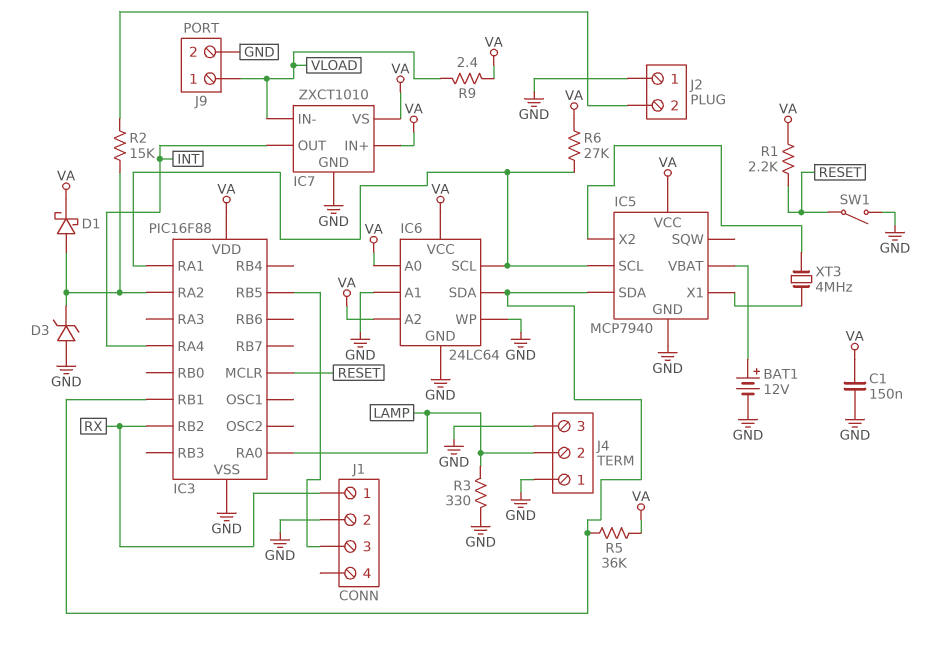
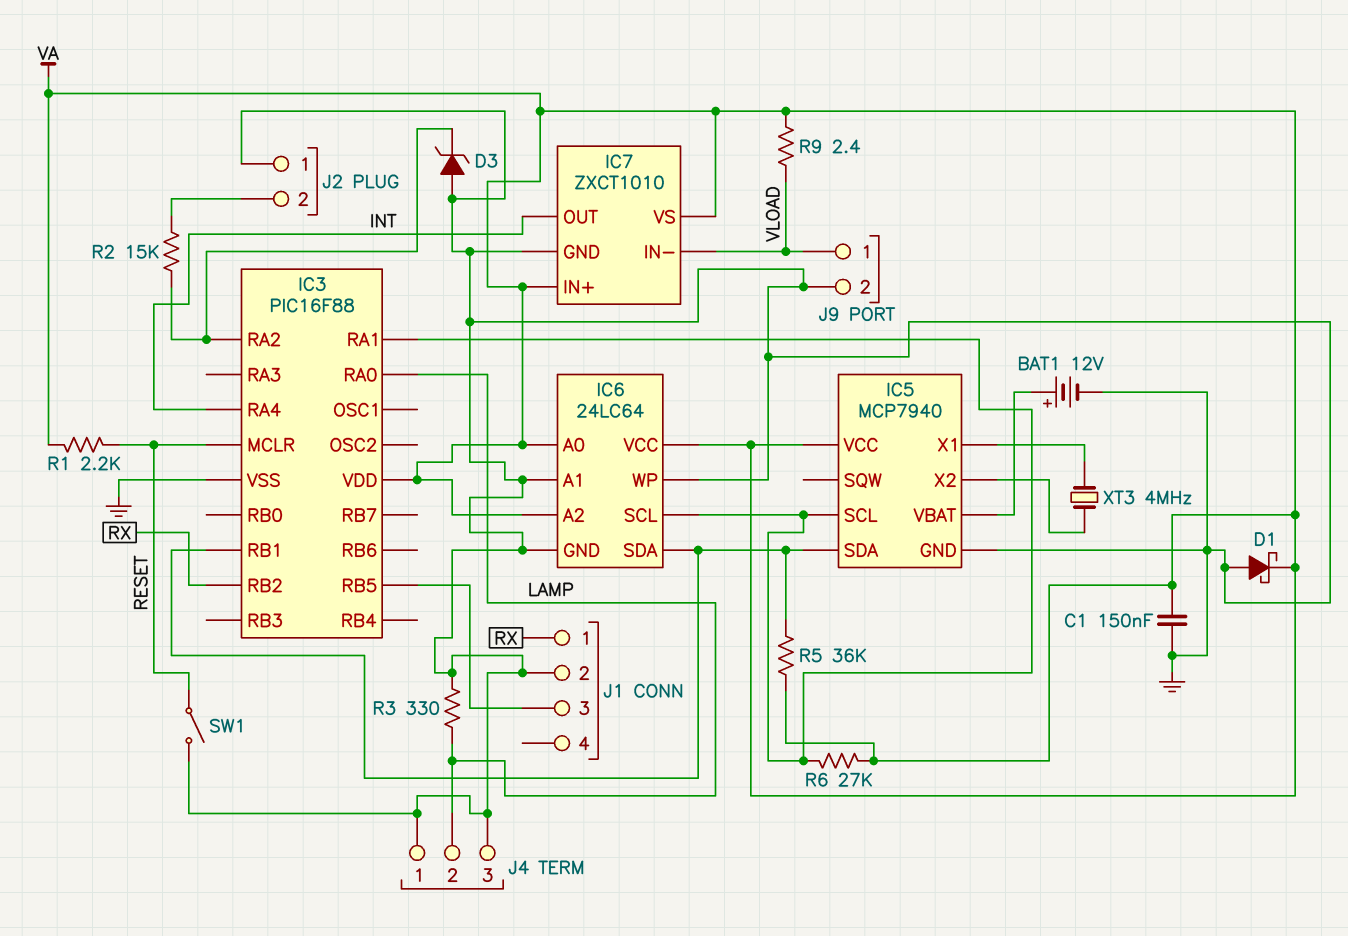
D1: schottky (A IC3/RA2, K VA) -> schottky (A GND, K VA)

